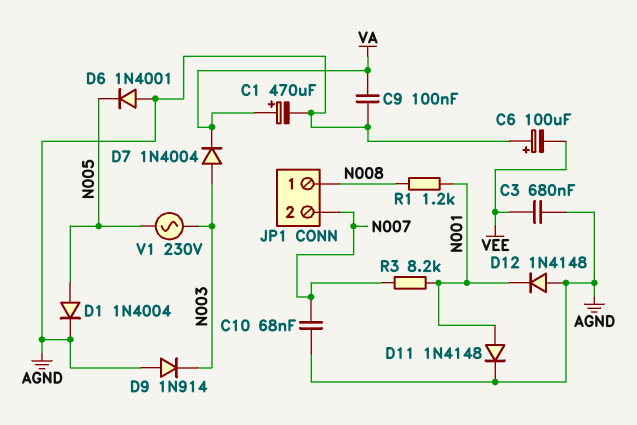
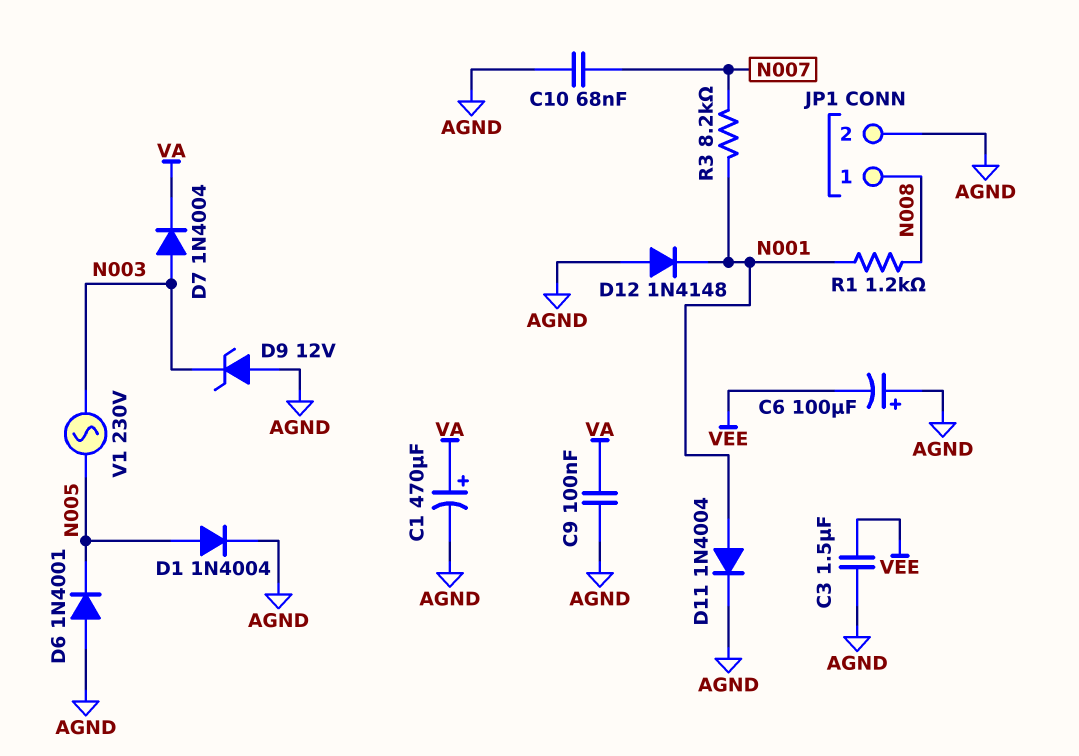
C3: 680nF (AGND, VEE) -> 1.5uF (AGND, VEE)
D9: diode 1N914 (A AGND, K N003) -> zener 12V (A AGND, K N003)
D11: diode 1N4148 (A N001, K AGND) -> diode 1N4004 (A N001, K AGND)
JP1 pin 2: N007 -> AGND

